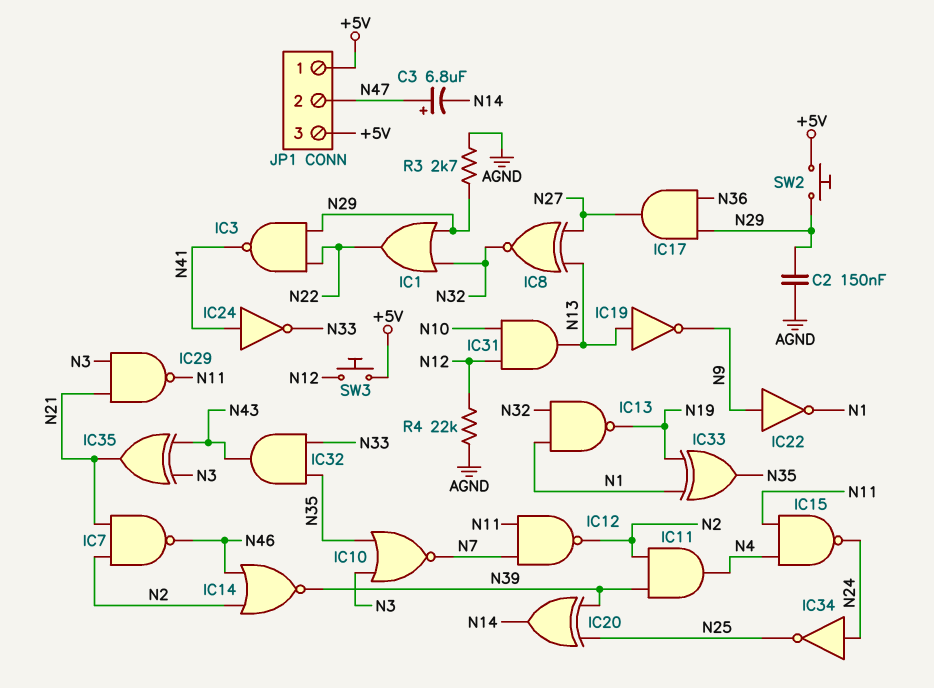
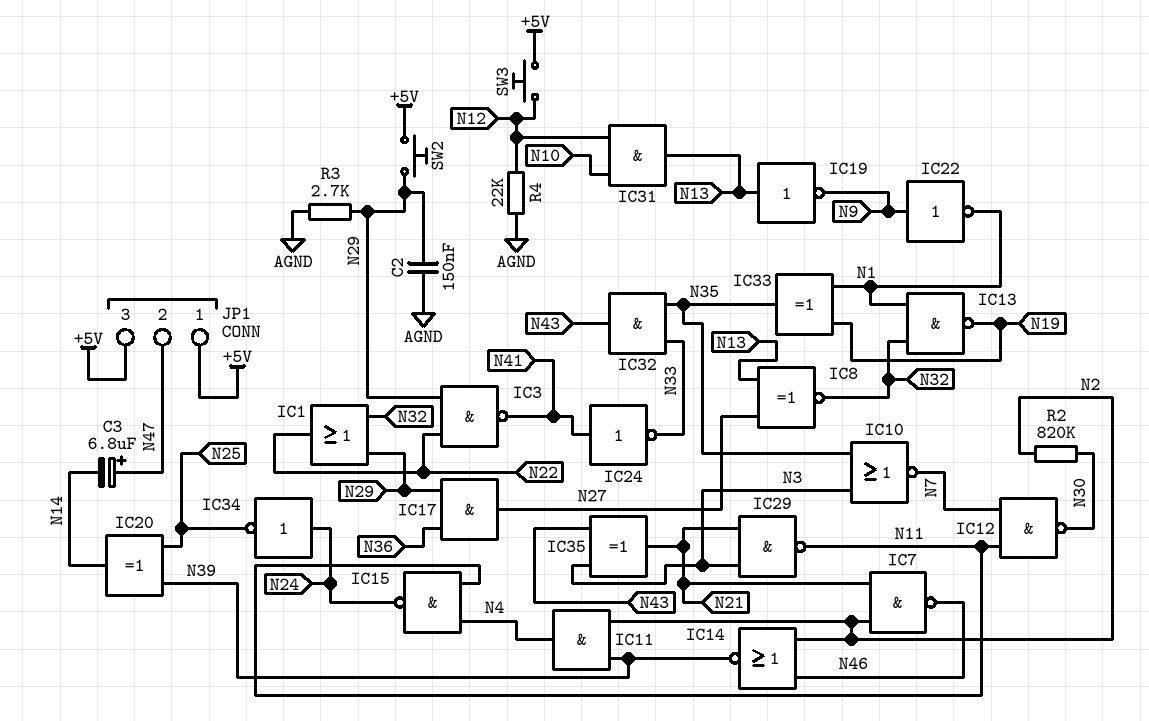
IC12: NAND (in N7, in N11, out N2) -> NAND (in N7, in N11, out N30)
R2: none -> 820k (N2, N30)

